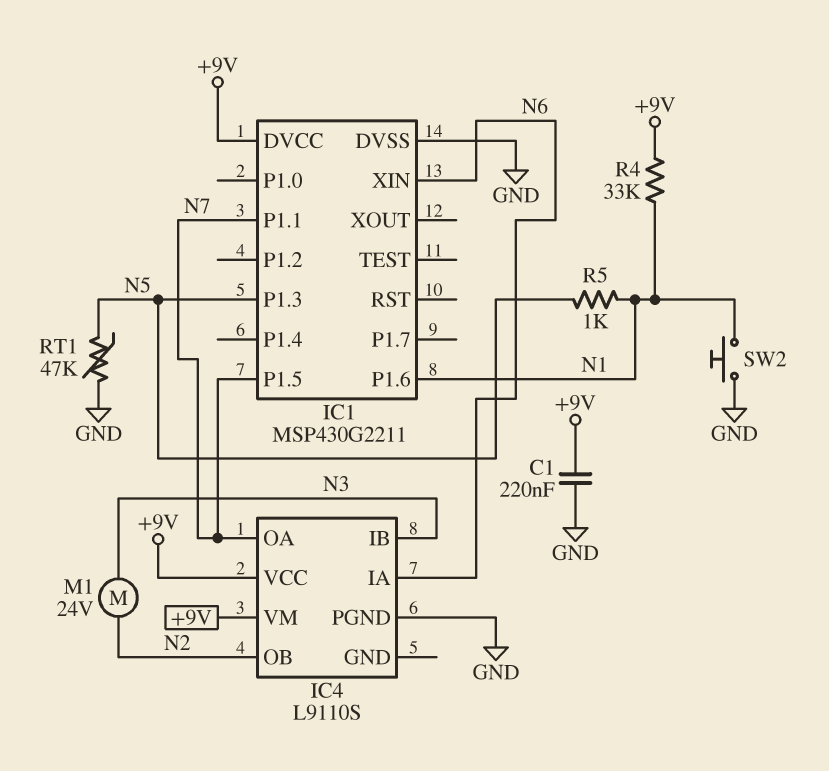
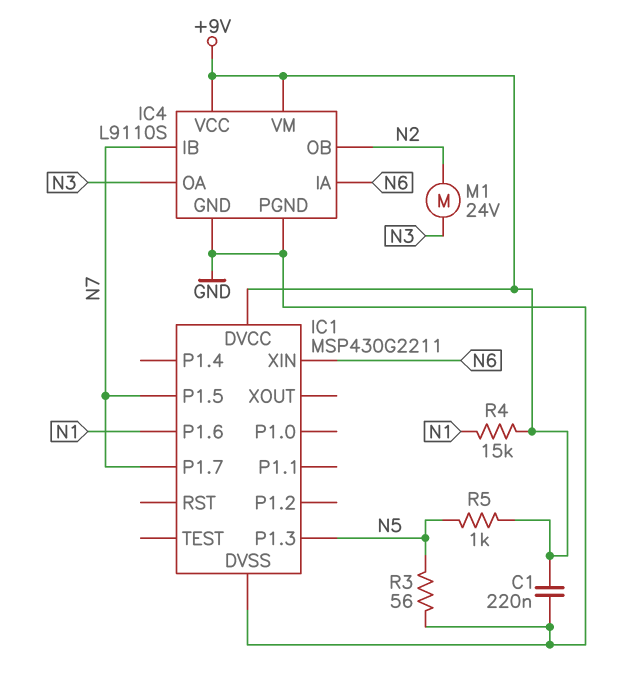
IC1 pin P1.1: N7 -> none
IC1 pin P1.7: none -> N7
IC4 pin GND: none -> GND
IC4 pin IB: N3 -> N7
IC4 pin OA: N7 -> N3
R3: none -> 56 (GND, N5)
R4: 33k (+9V, N1) -> 15k (+9V, N1)
R5: 1k (N1, N5) -> 1k (+9V, N5)
RT1: 47k (GND, N5) -> none
SW2: button (GND, N1) -> none

